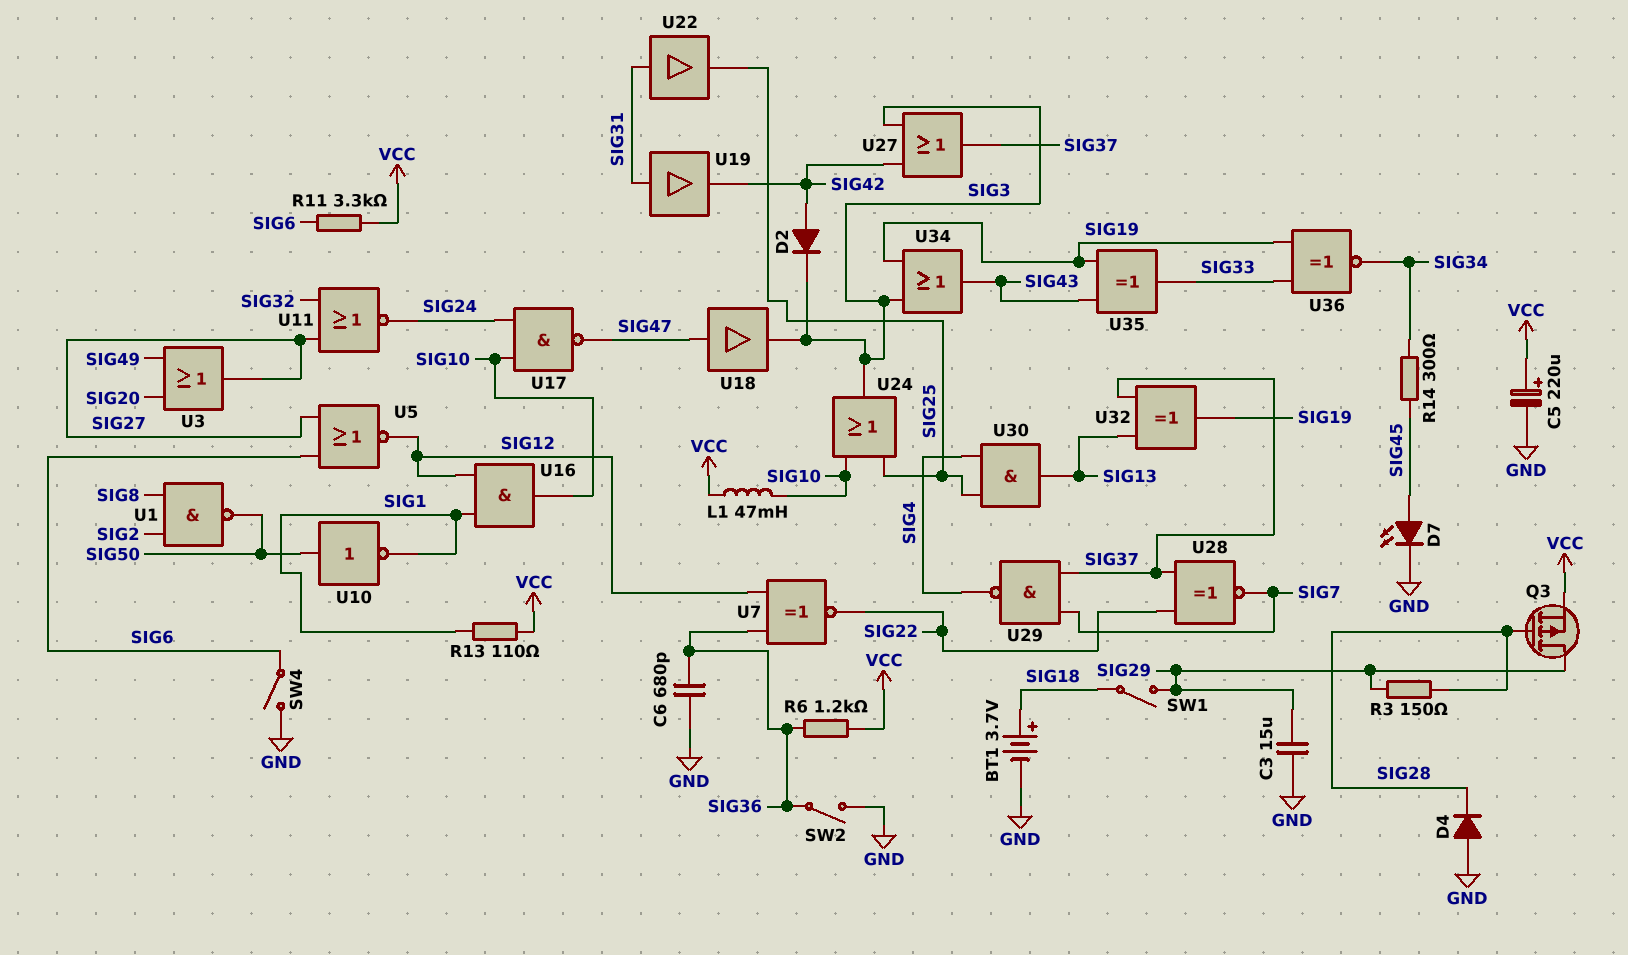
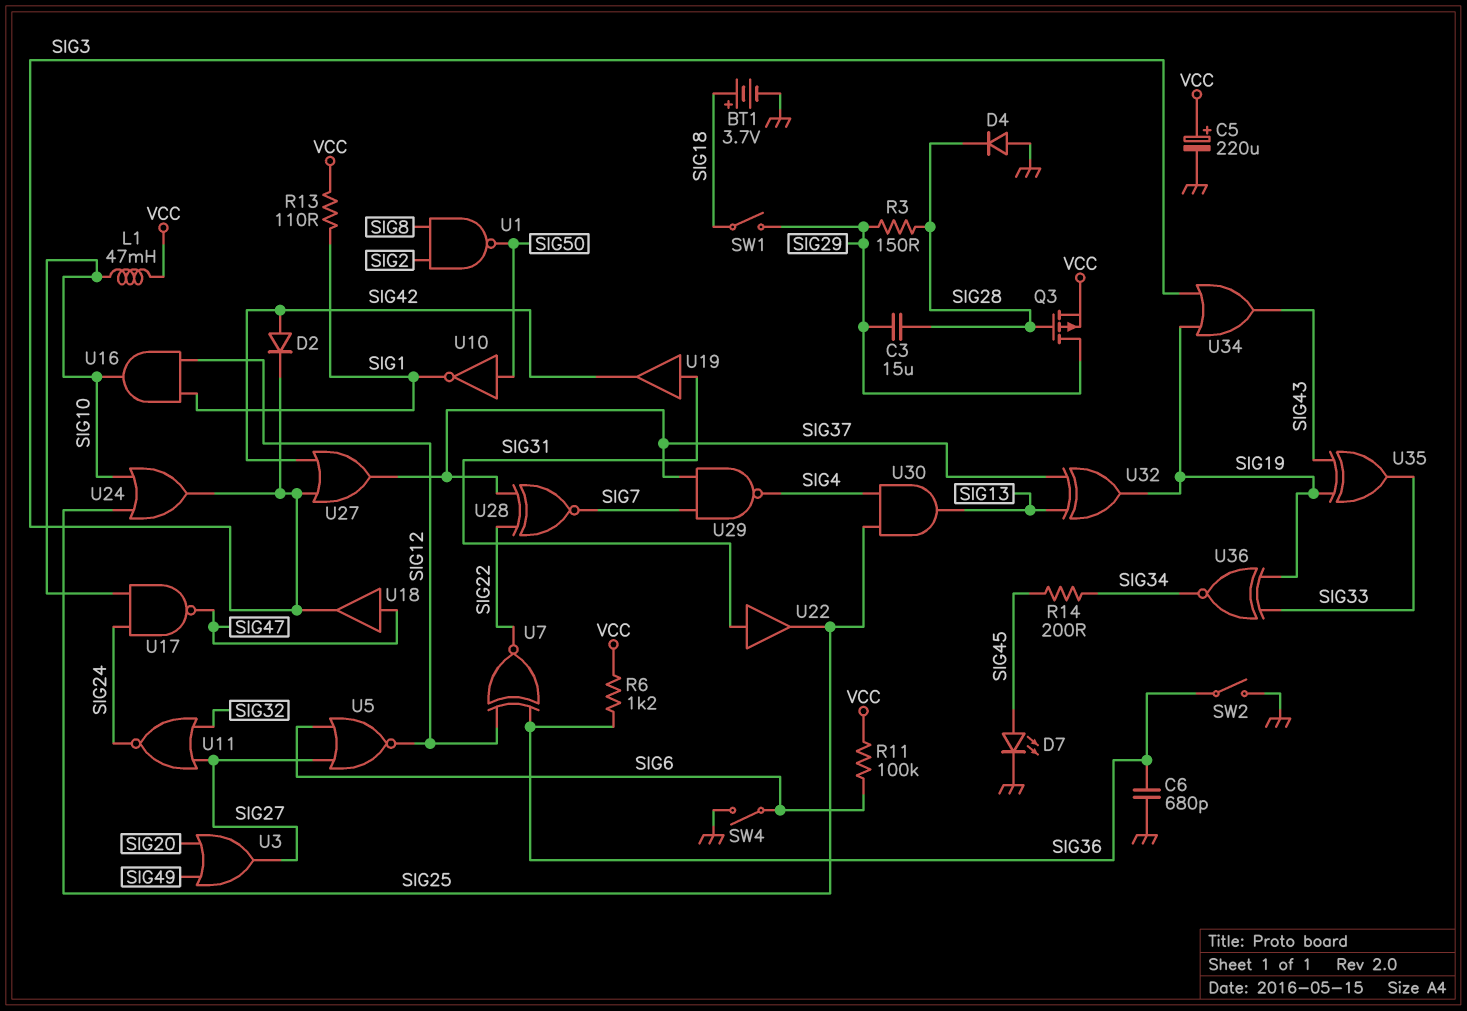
C3: 15uF (GND, SIG29) -> 15uF (SIG28, SIG29)
R11: 3.3k (SIG6, VCC) -> 100k (SIG6, VCC)
R14: 300 (SIG34, SIG45) -> 200 (SIG34, SIG45)

